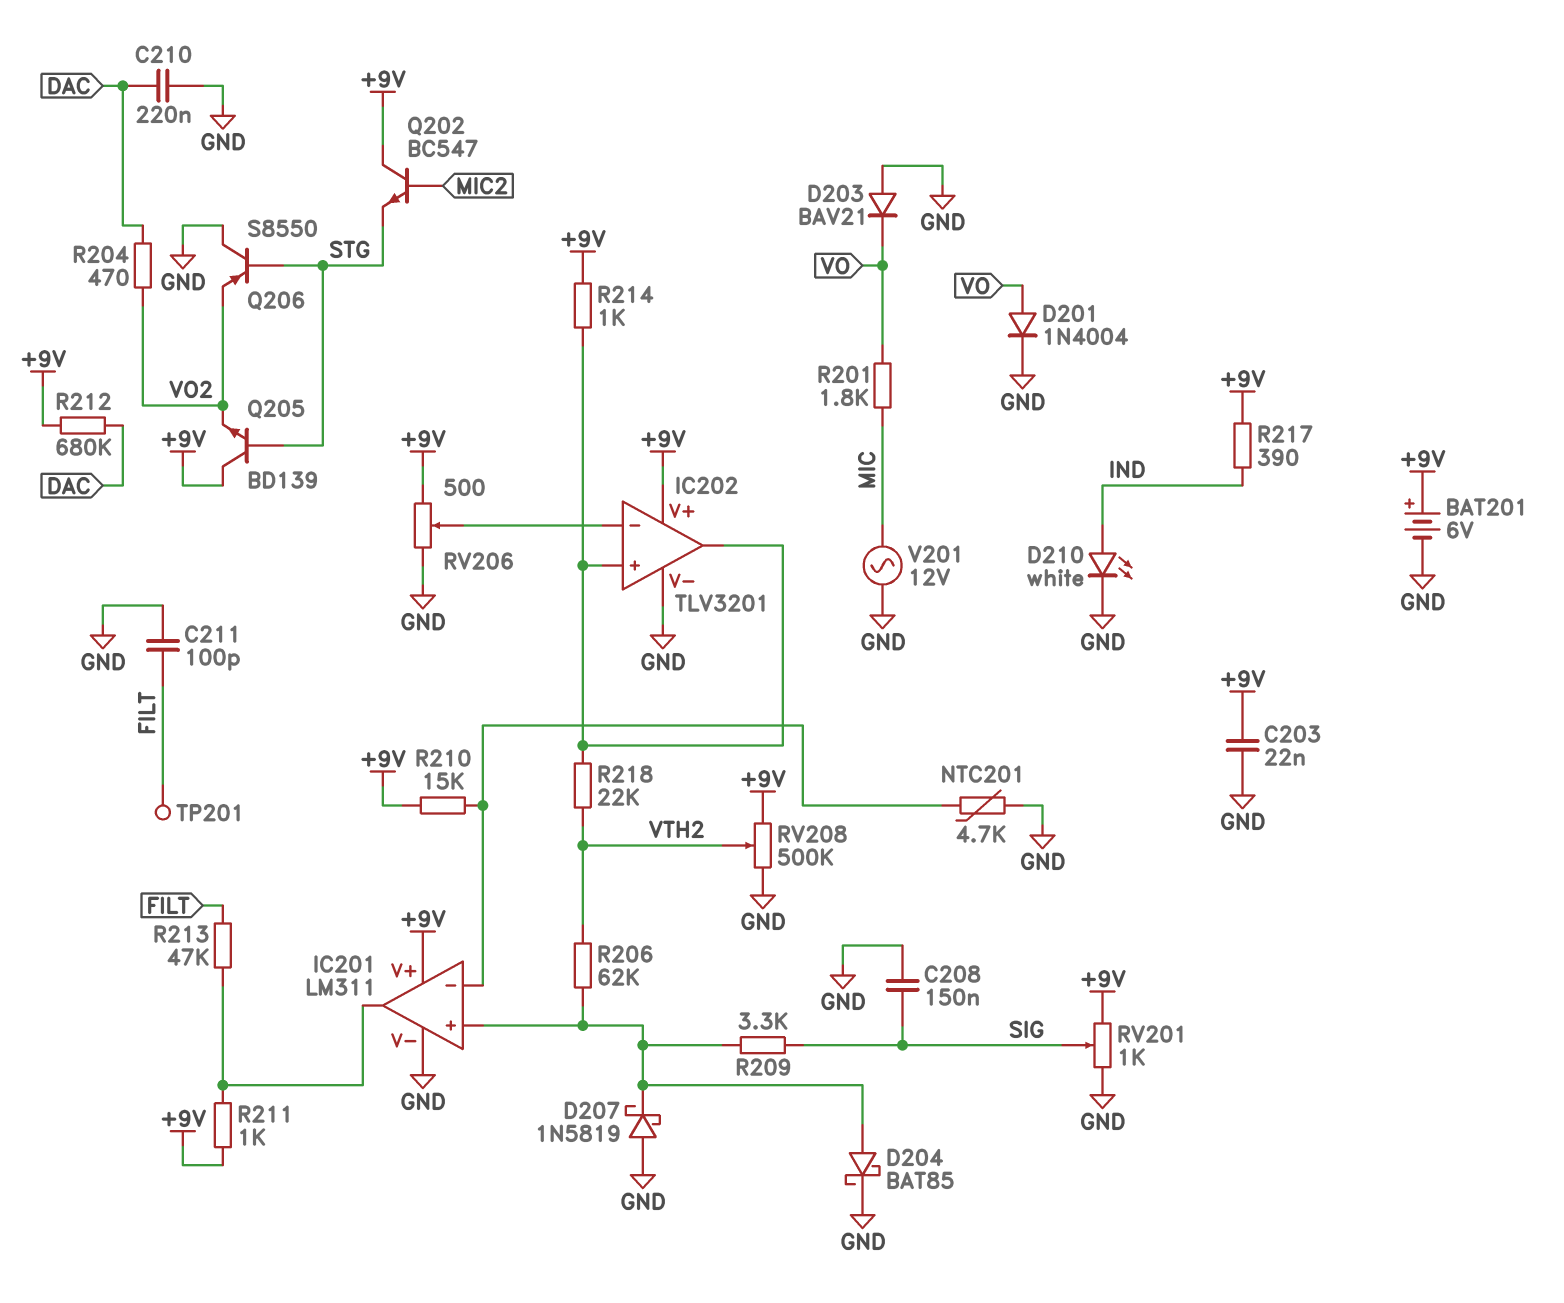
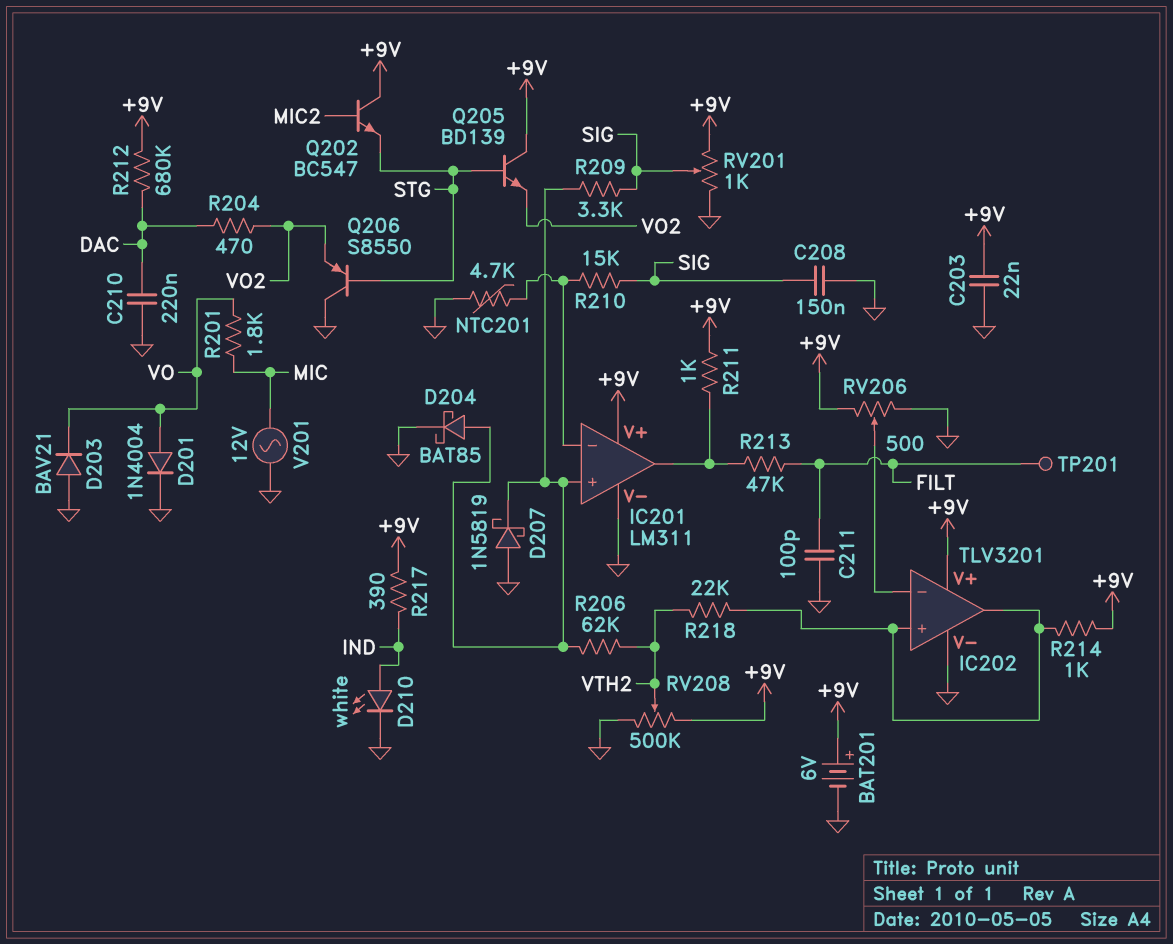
R210: 15k (+9V, IC201/in-) -> 15k (IC201/in-, SIG)

